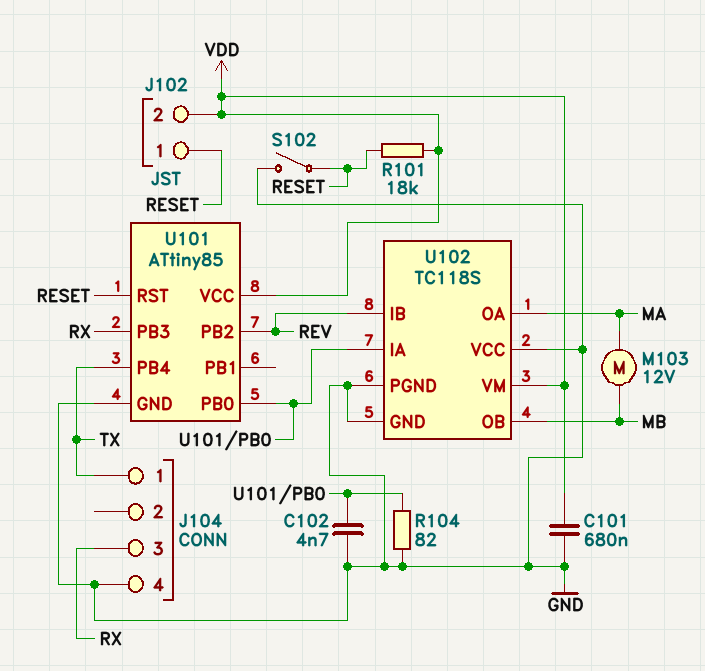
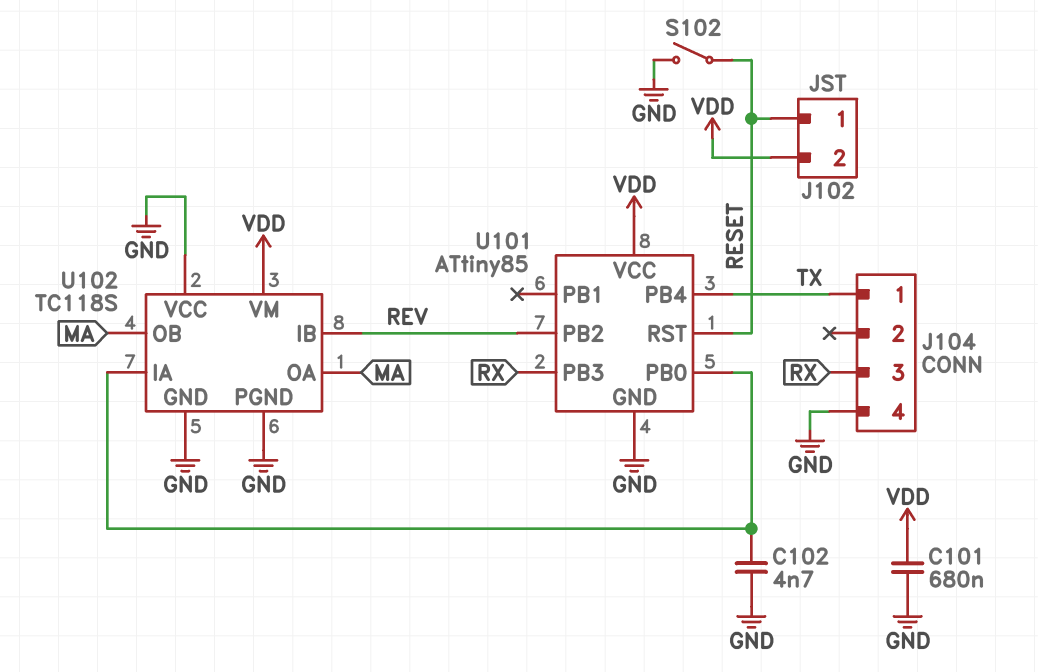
M103: motor 12V (MA, MB) -> none
R101: 18k (RESET, VDD) -> none
R104: 82 (GND, U101/PB0) -> none
U102 pin OB: MB -> MA

